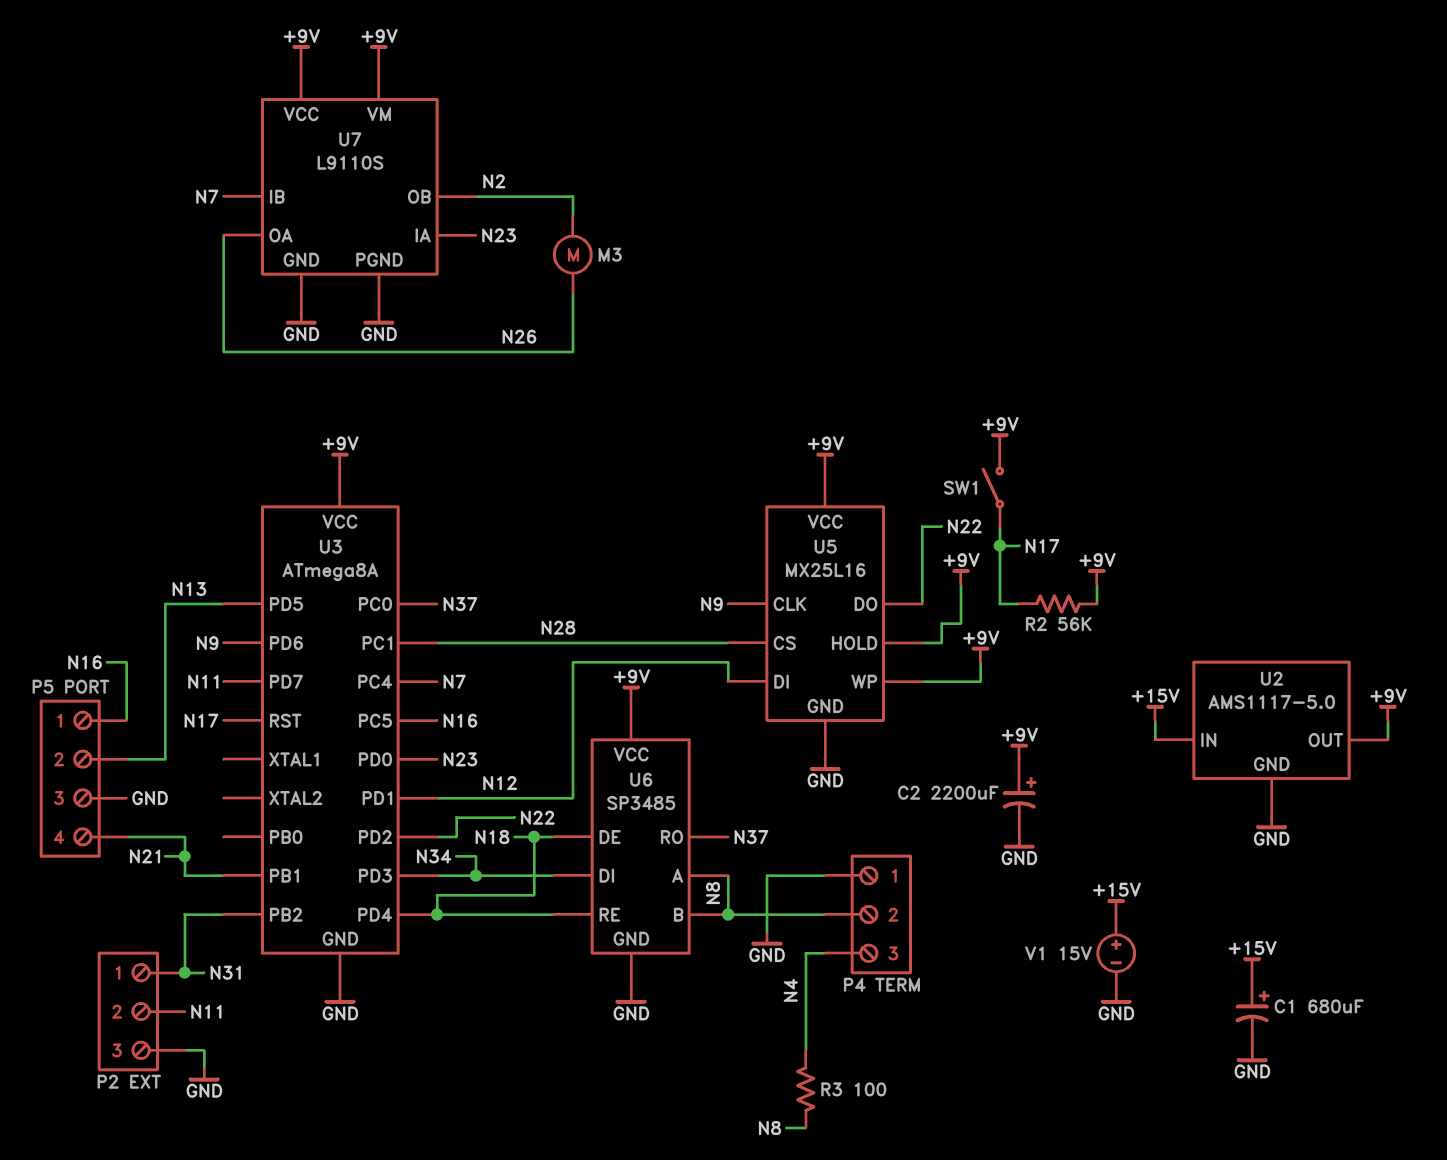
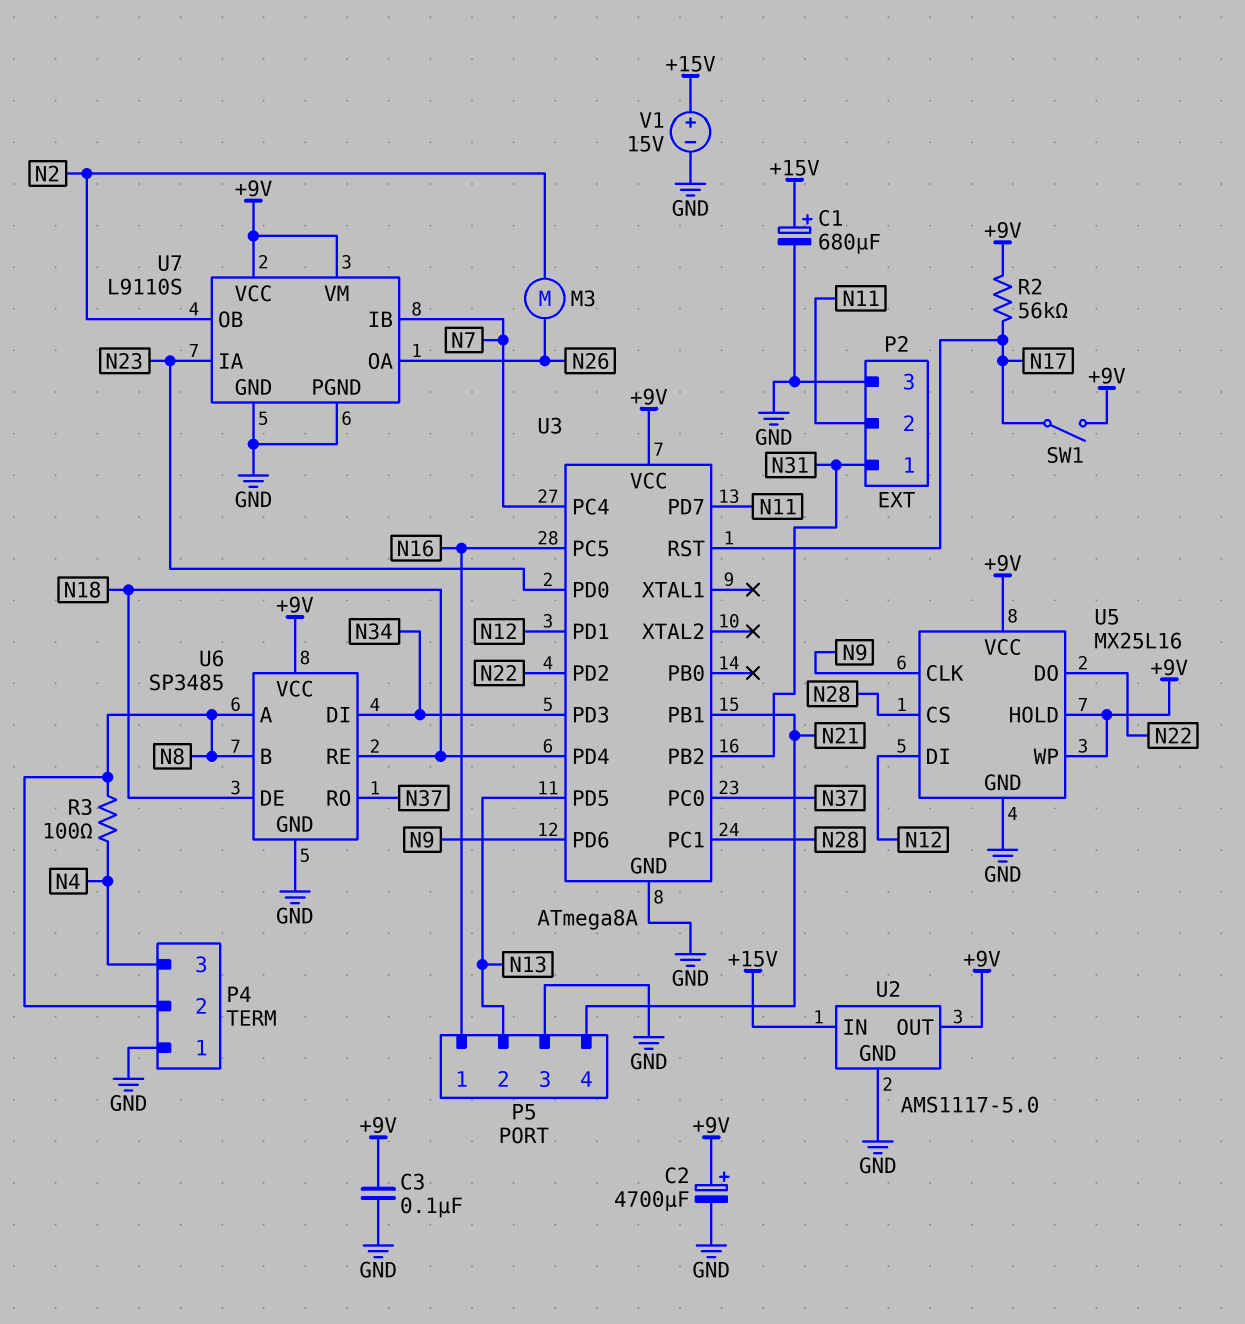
C2: 2200uF (plus +9V, minus GND) -> 4700uF (plus +9V, minus GND)
C3: none -> 100nF (+9V, GND)

